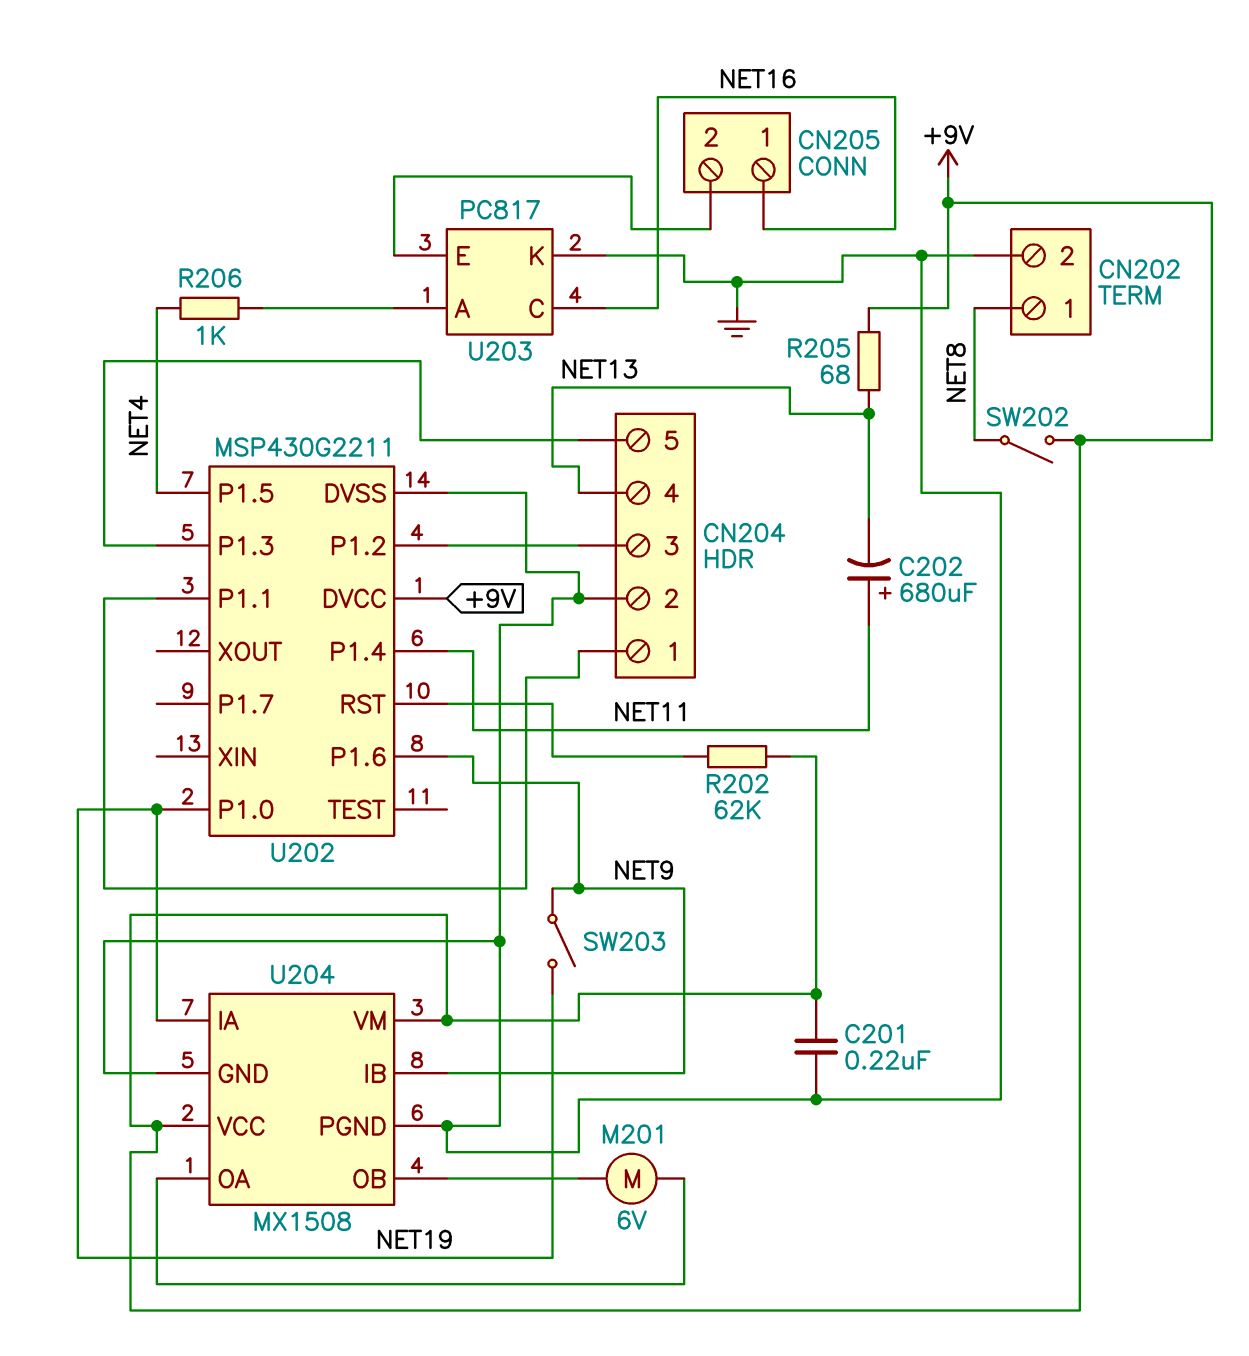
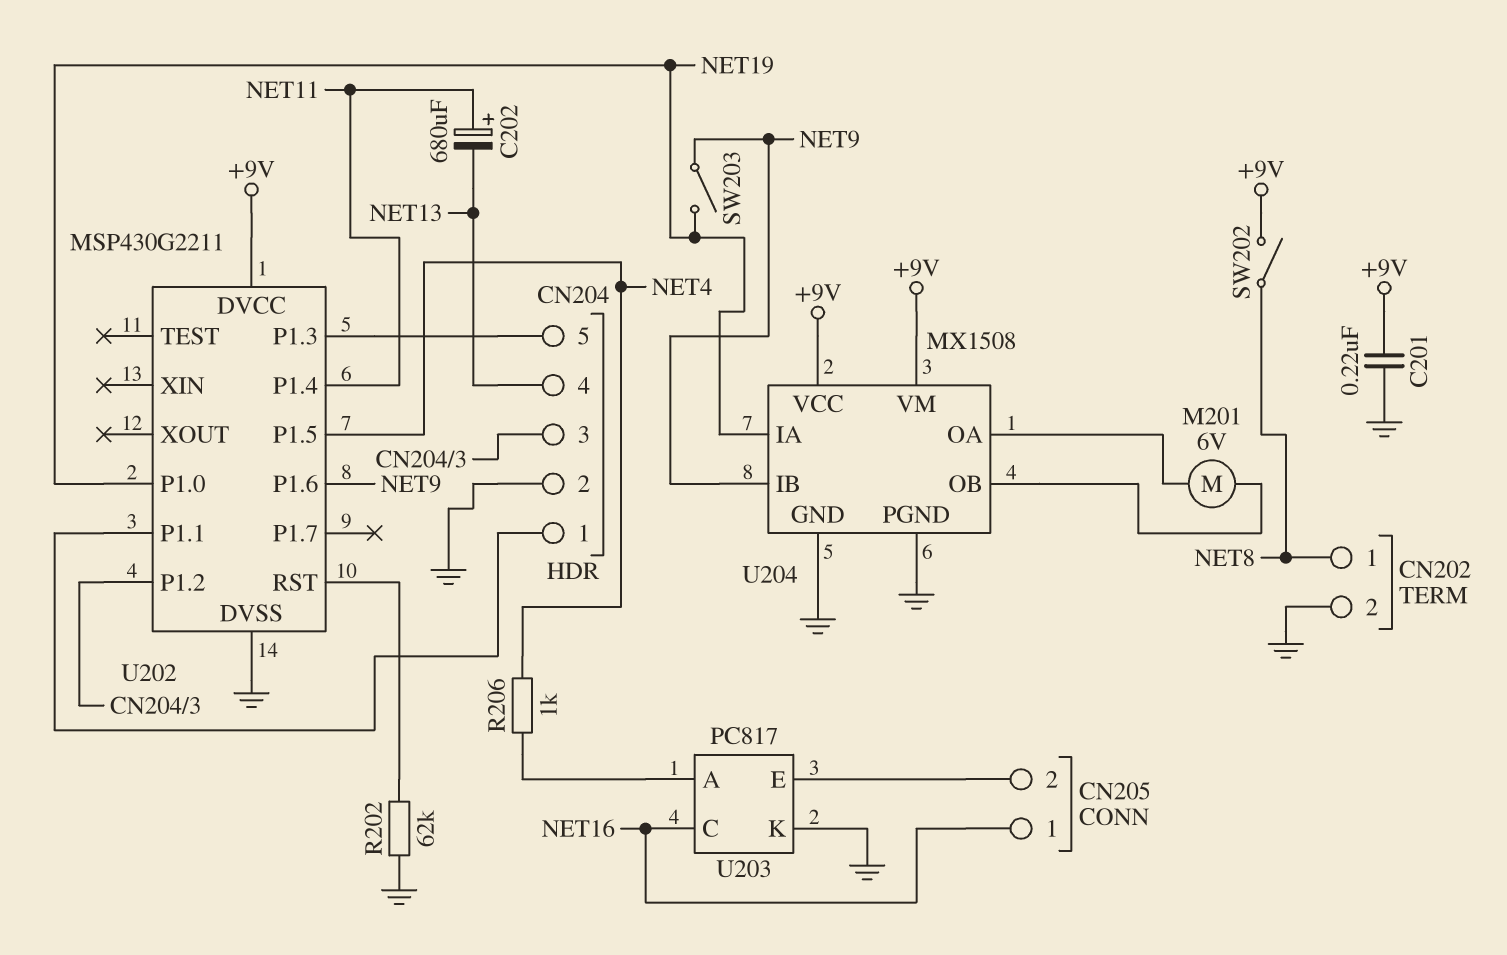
R202: 62k (+9V, U202/RST) -> 62k (GND, U202/RST)
R205: 68 (+9V, NET13) -> none

